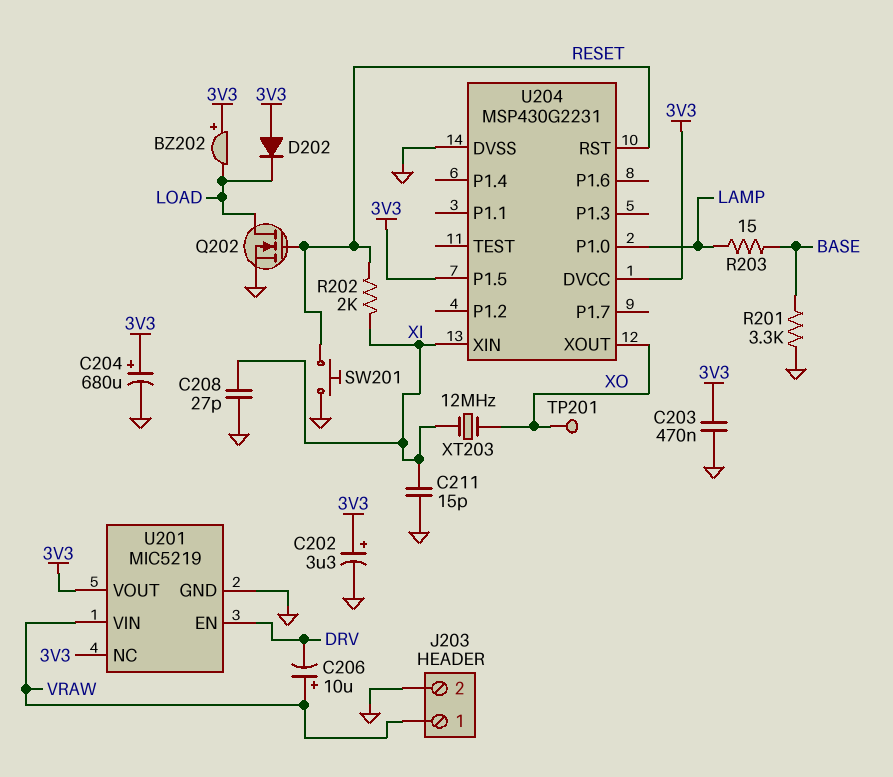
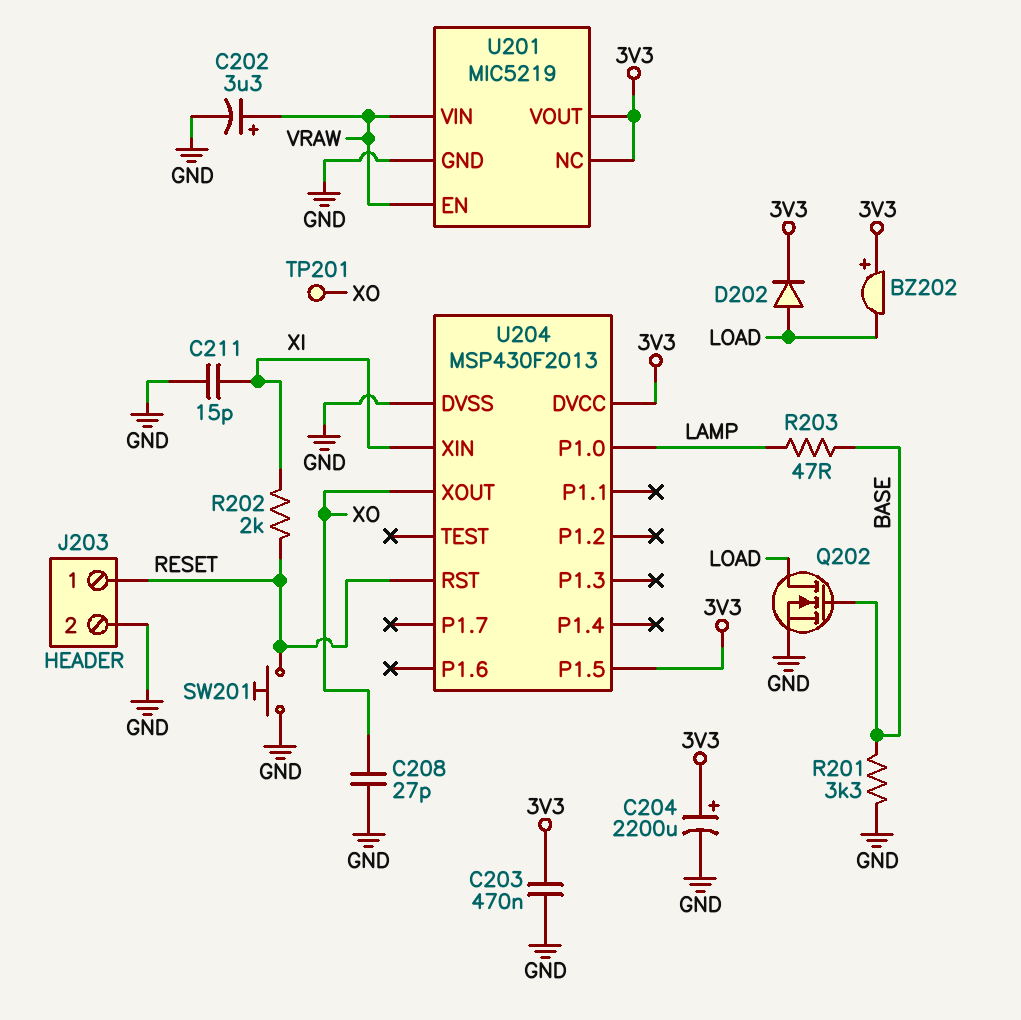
C202: 3.3uF (plus 3V3, minus GND) -> 3.3uF (plus VRAW, minus GND)
C204: 680uF (plus 3V3, minus GND) -> 2200uF (plus 3V3, minus GND)
C206: 10uF (plus VRAW, minus DRV) -> none
C208: 27pF (GND, XI) -> 27pF (GND, XO)
D202: diode (A 3V3, K LOAD) -> diode (A LOAD, K 3V3)
J203 pin 1: VRAW -> RESET
Q202: NMOS (G RESET, D LOAD, S GND) -> NMOS (G BASE, D LOAD, S GND)
R203: 15 (BASE, LAMP) -> 47 (BASE, LAMP)
U201 pin EN: DRV -> VRAW
U204: MSP430G2231 -> MSP430F2013
XT203: 12MHz (XI, XO) -> none

